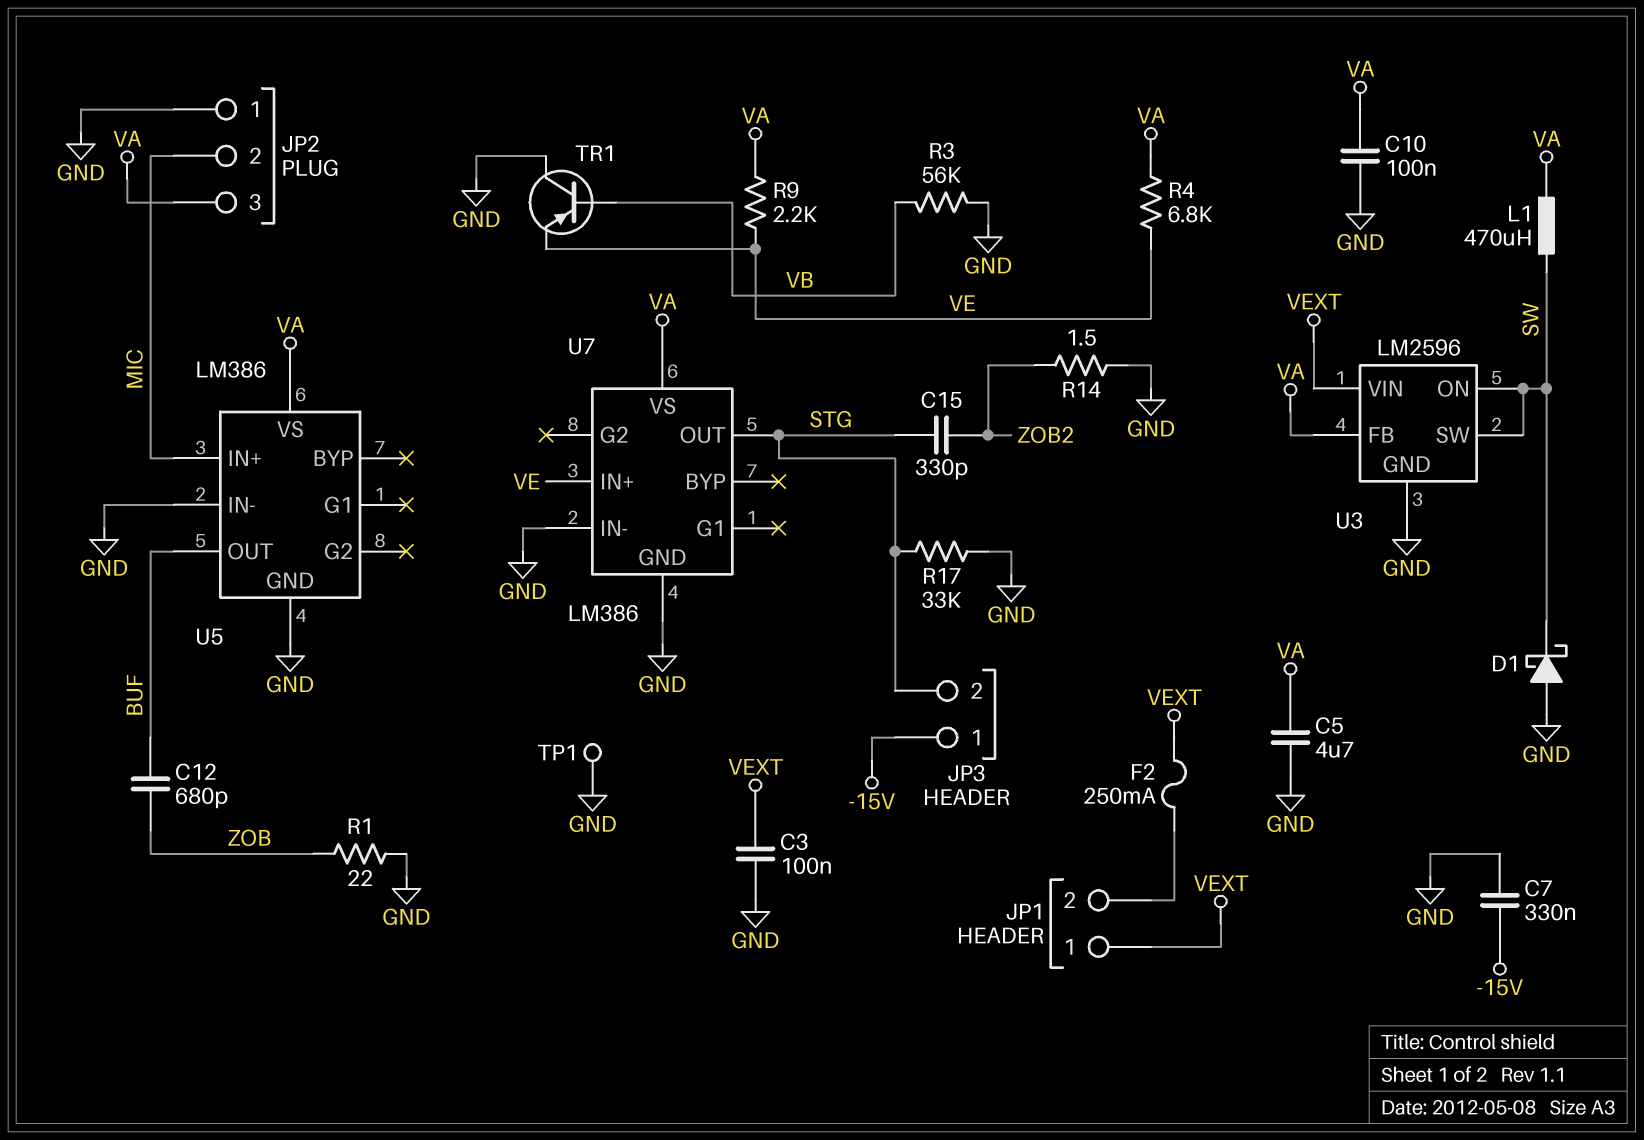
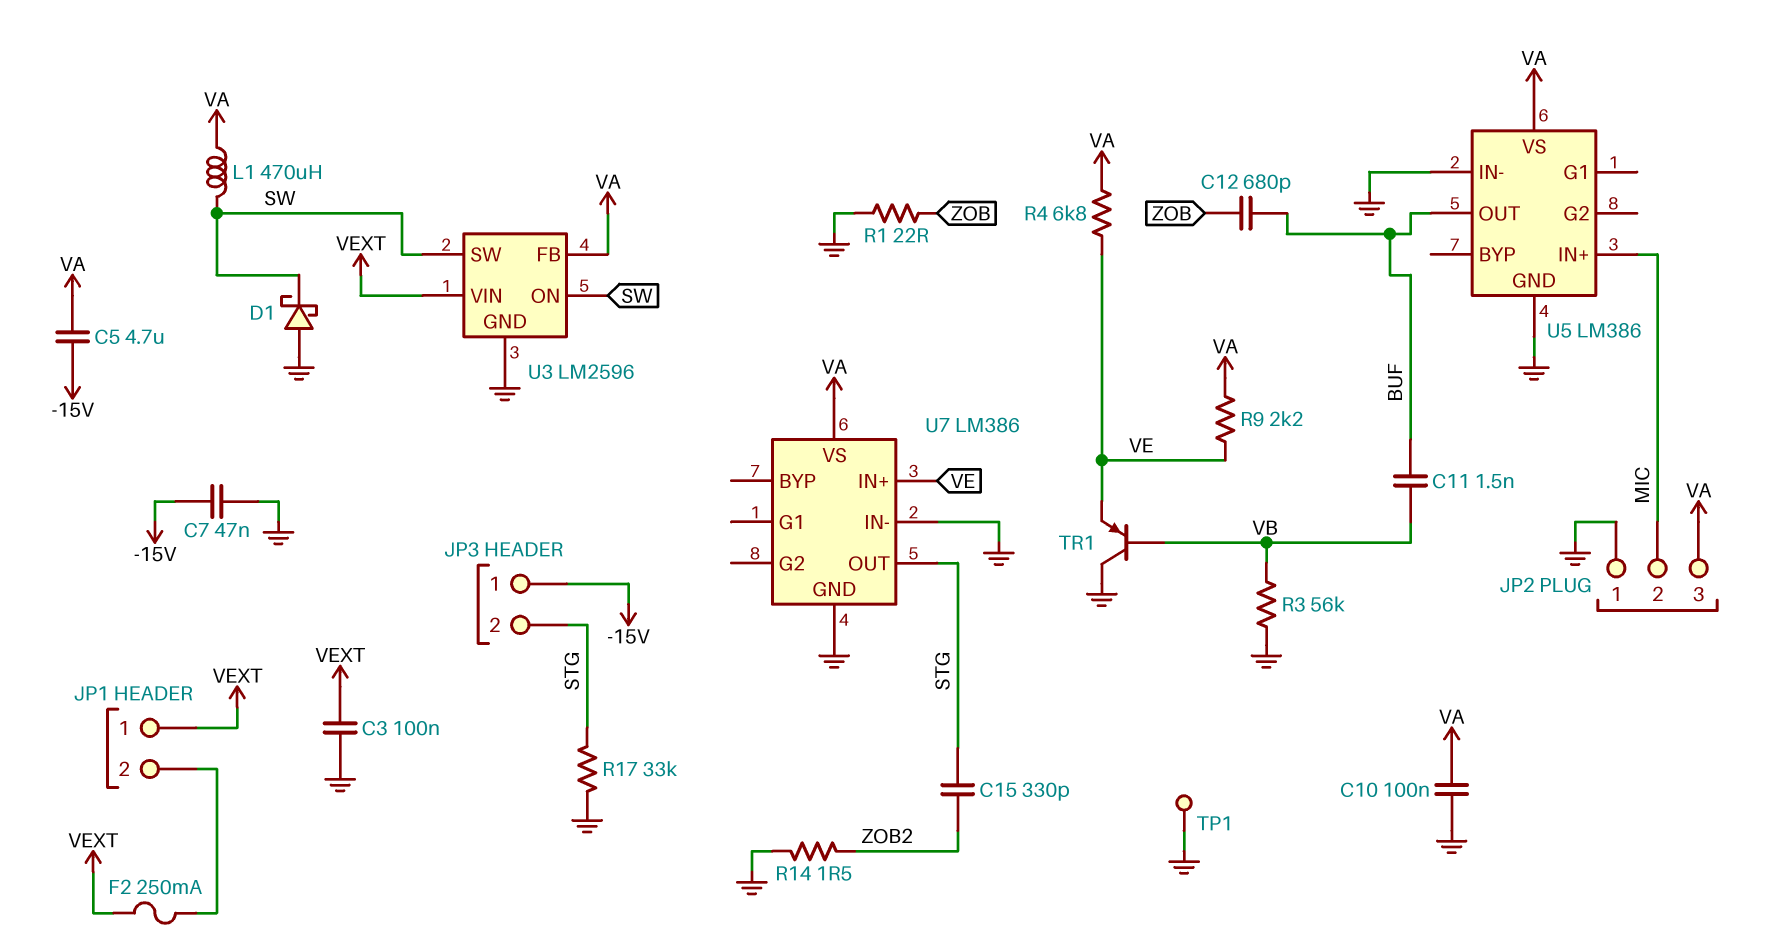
C5: 4.7uF (GND, VA) -> 4.7uF (-15V, VA)
C7: 330nF (-15V, GND) -> 47nF (-15V, GND)
C11: none -> 1.5nF (BUF, VB)

